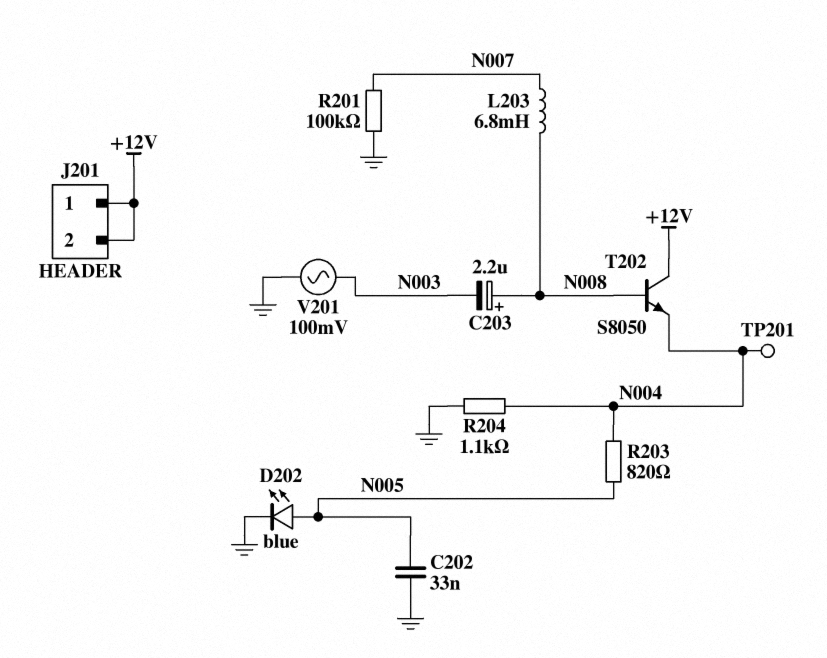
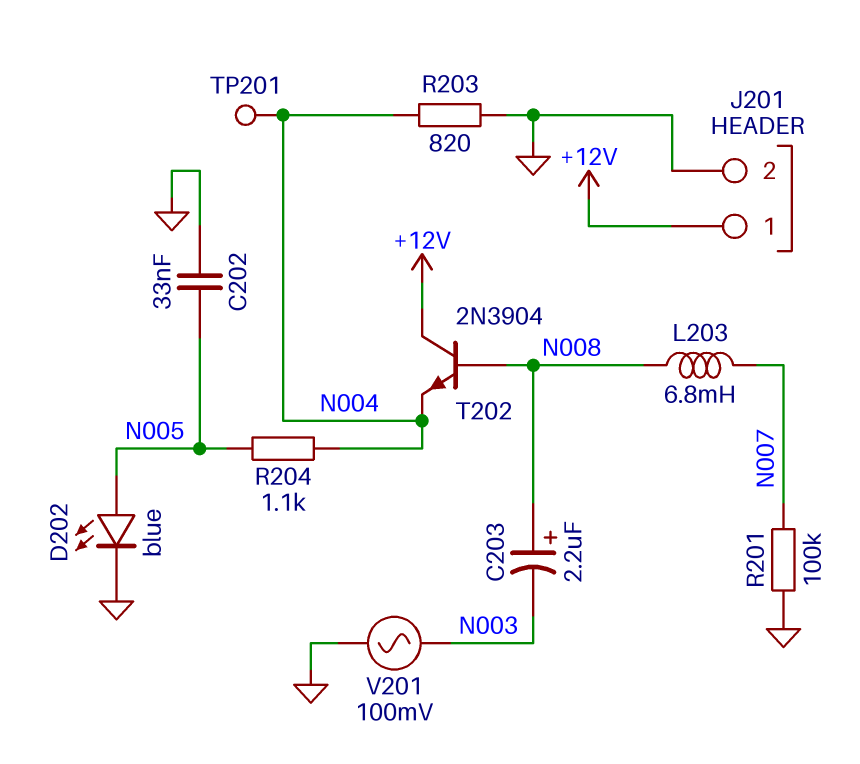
J201 pin 2: +12V -> GND
R203: 820 (N004, N005) -> 820 (GND, N004)
R204: 1.1k (GND, N004) -> 1.1k (N004, N005)
T202: NPN S8050 (B N008, C +12V, E N004) -> NPN 2N3904 (B N008, C +12V, E N004)

